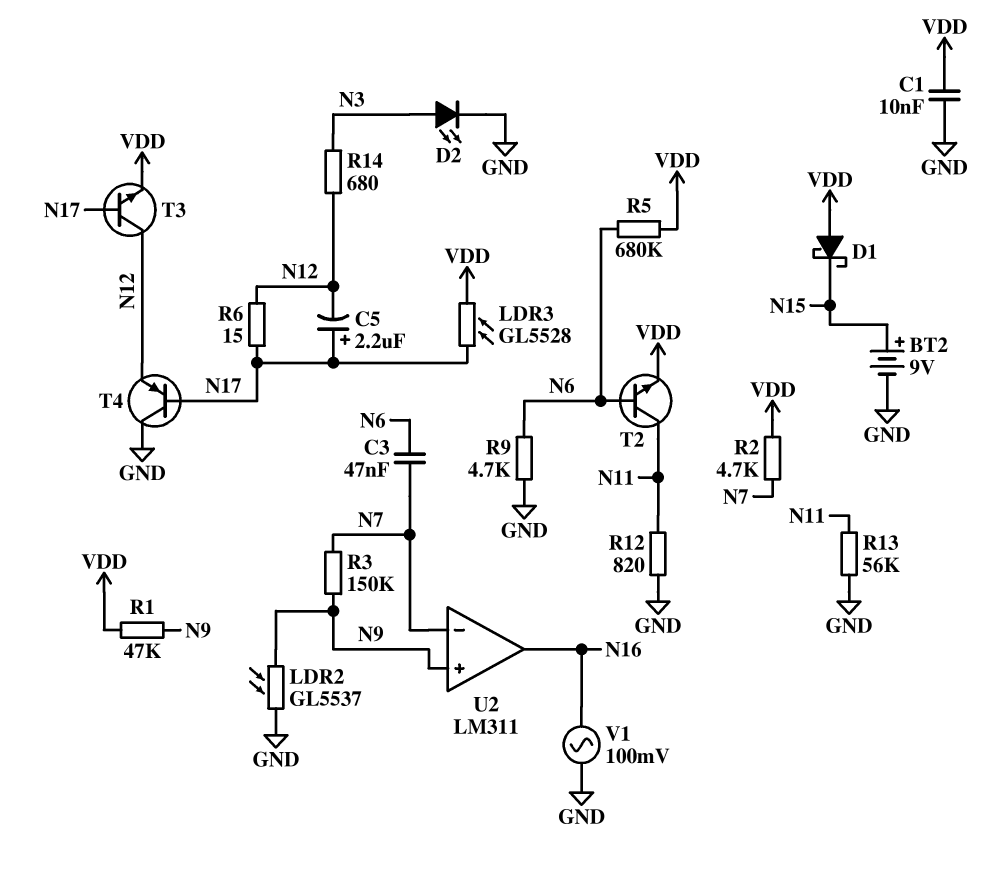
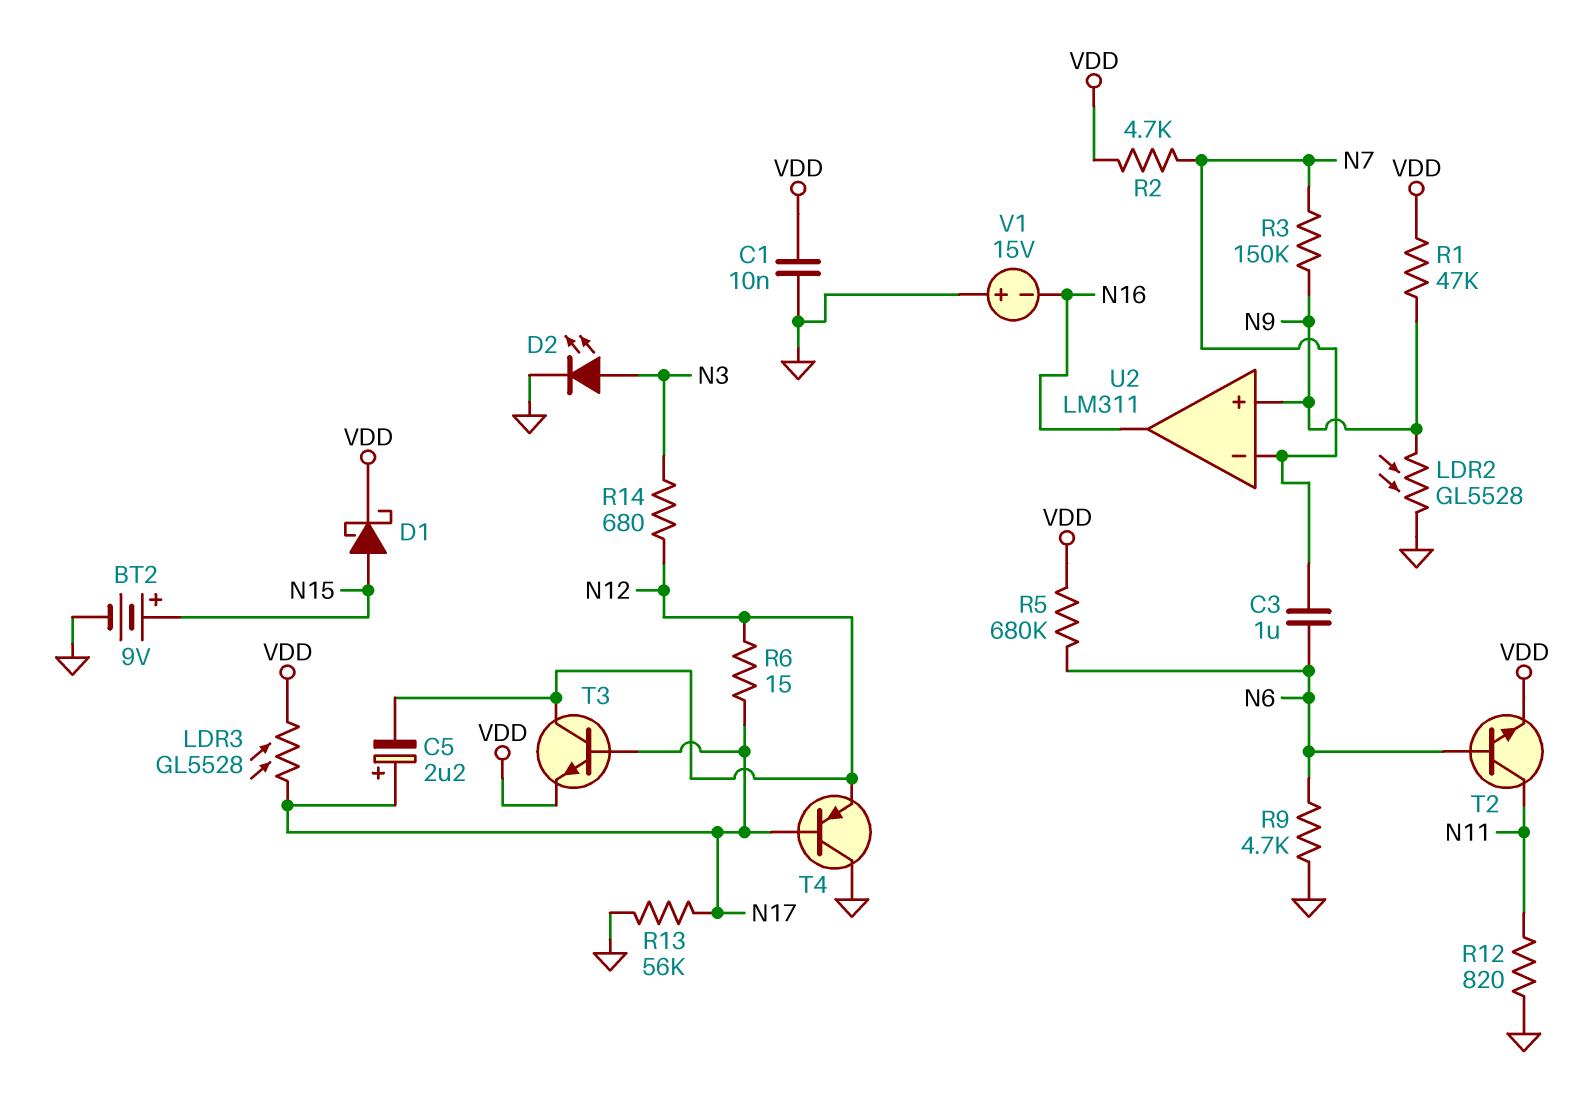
C3: 47nF (N6, N7) -> 1uF (N6, N7)
D1: schottky (A VDD, K N15) -> schottky (A N15, K VDD)
LDR2: GL5537 (GND, N9) -> GL5528 (GND, N9)
R13: 56k (GND, N11) -> 56k (GND, N17)
V1: AC 100mV (GND, N16) -> 15V (plus GND, minus N16)

